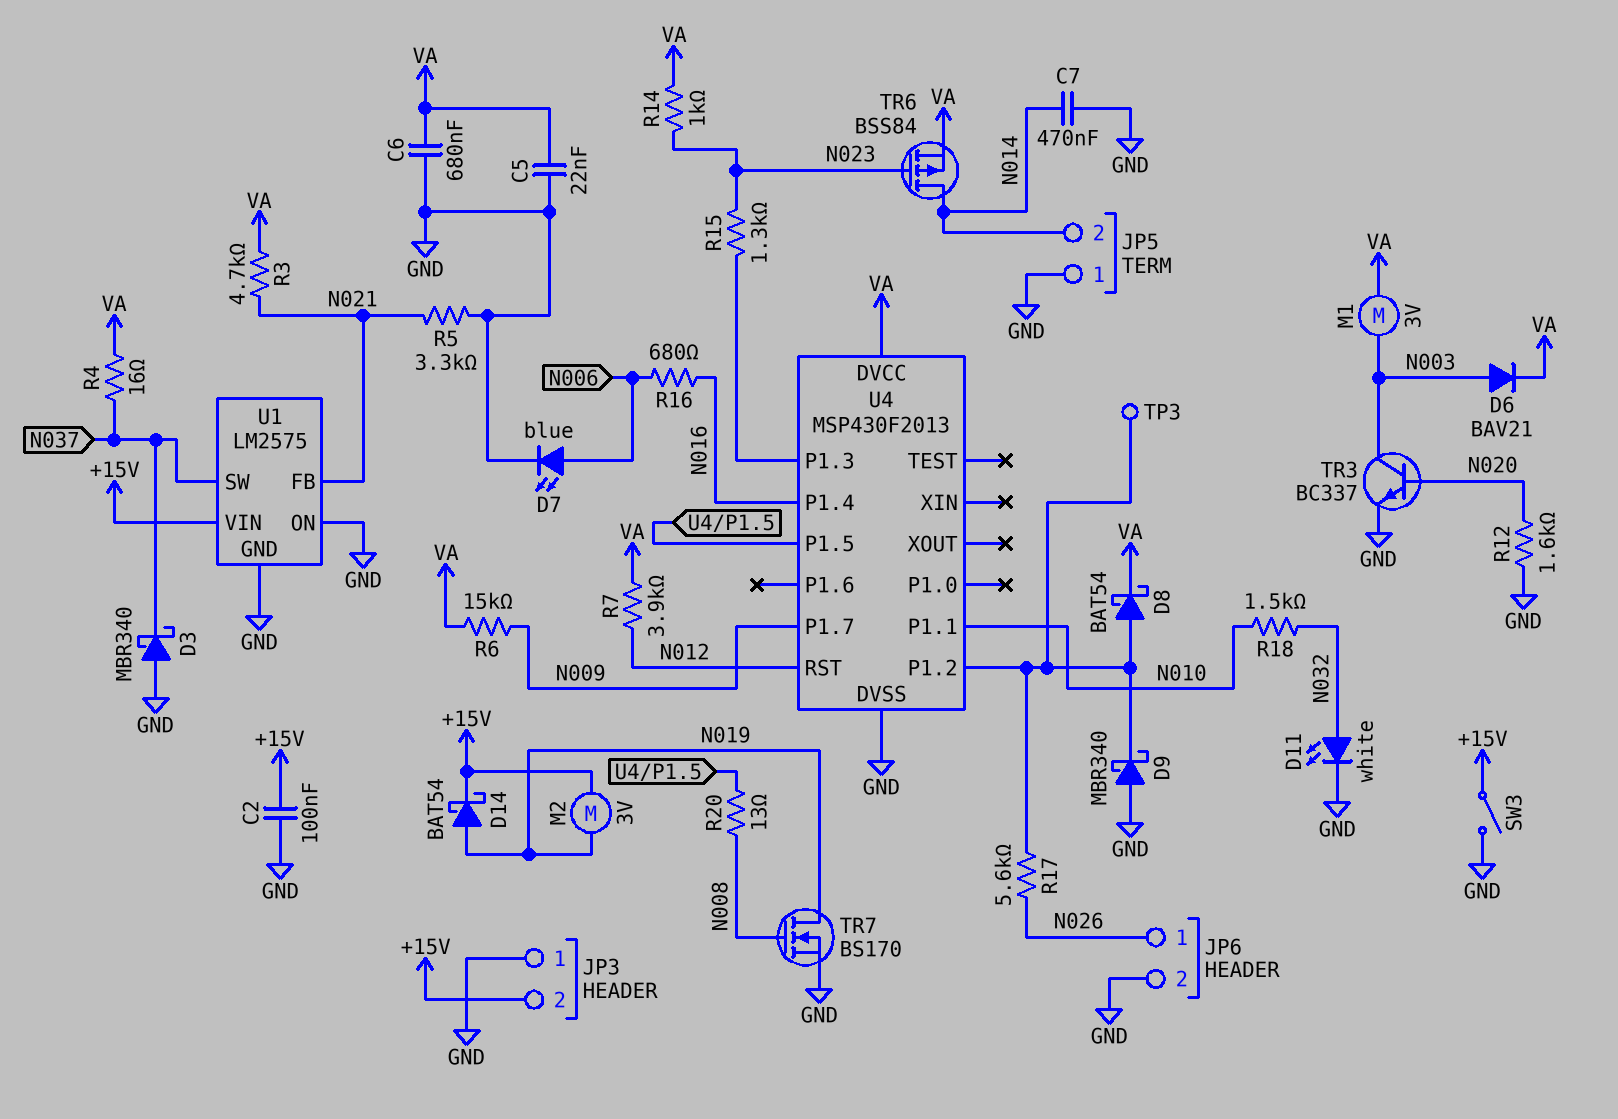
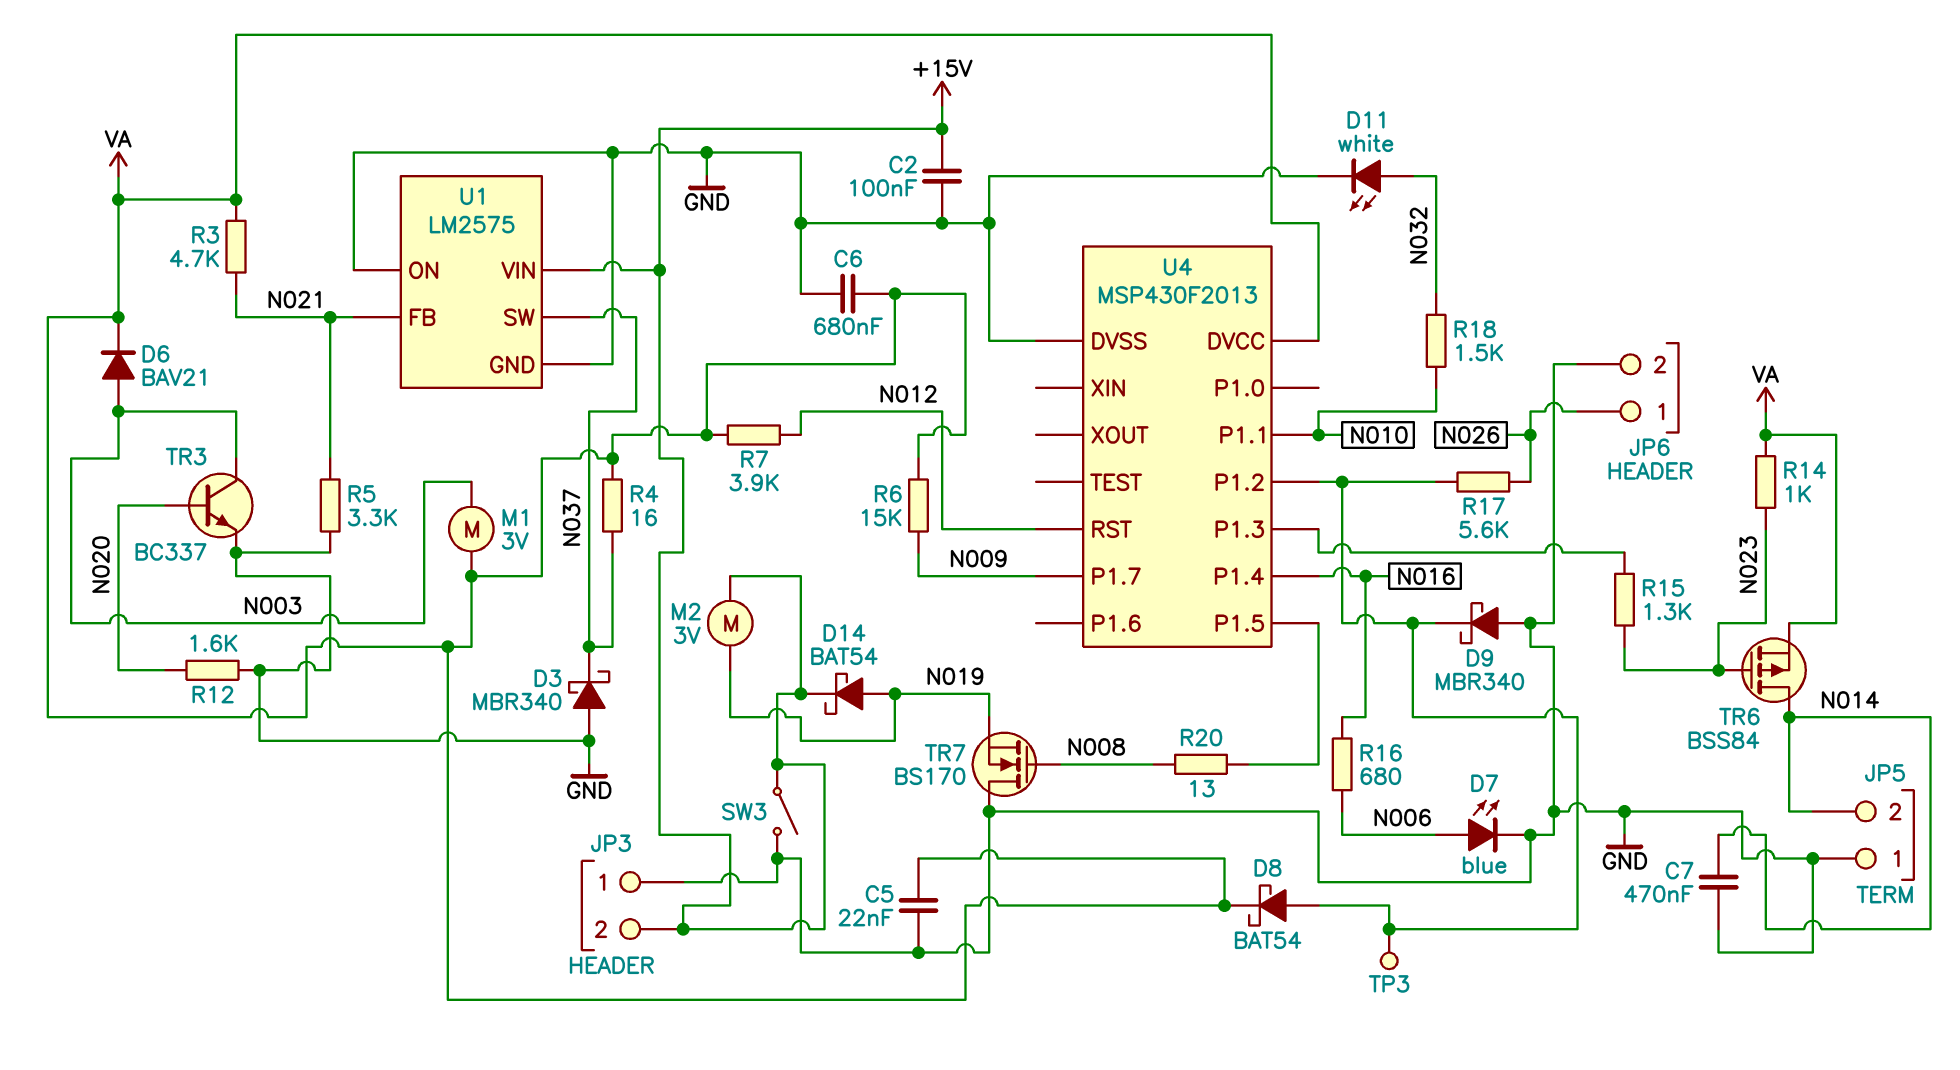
TR7: NMOS BS170 (G N008, D N019, S GND) -> NMOS BS170 (G N008, D GND, S N019)

